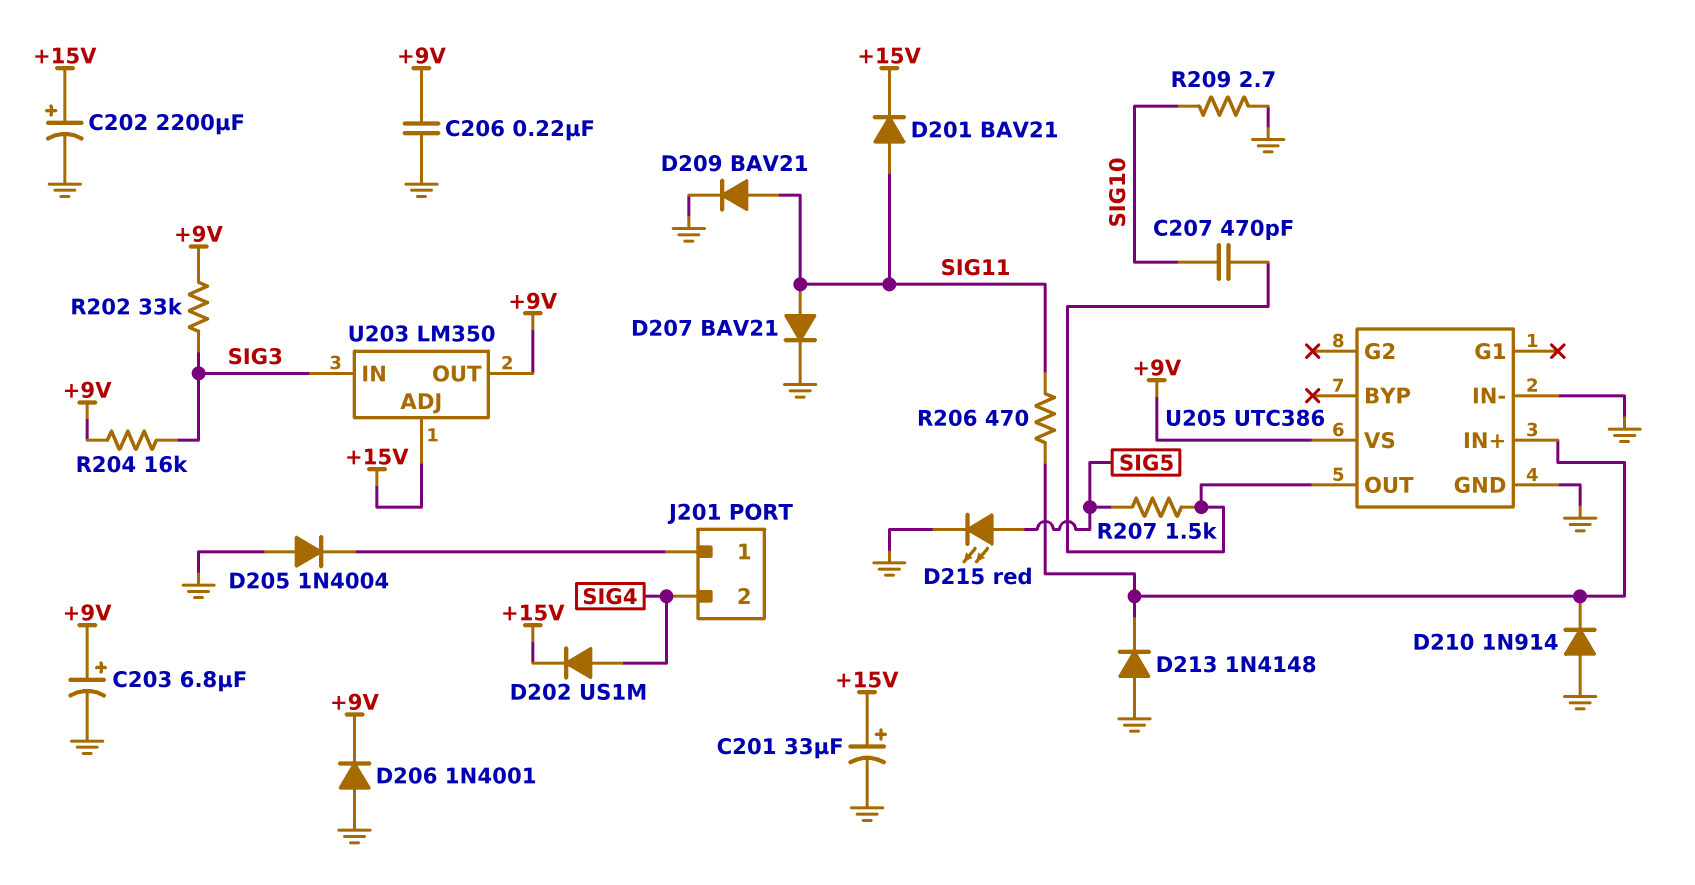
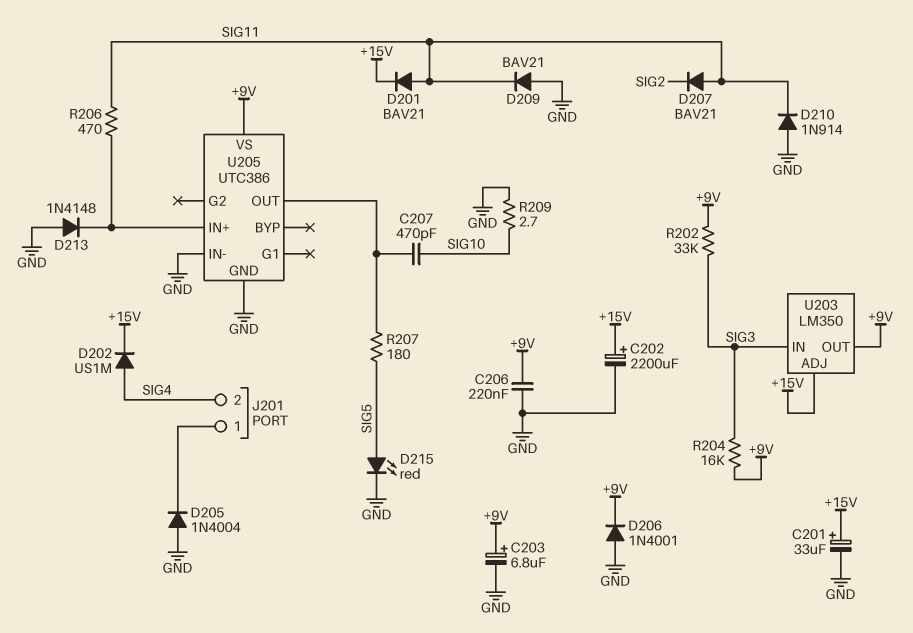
D207: diode BAV21 (A SIG11, K GND) -> diode BAV21 (A SIG11, K SIG2)
D209: diode BAV21 (A SIG11, K GND) -> diode BAV21 (A GND, K SIG11)
D210: diode 1N914 (A GND, K U205/IN+) -> diode 1N914 (A GND, K SIG11)
R207: 1.5k (SIG5, U205/OUT) -> 180 (SIG5, U205/OUT)

